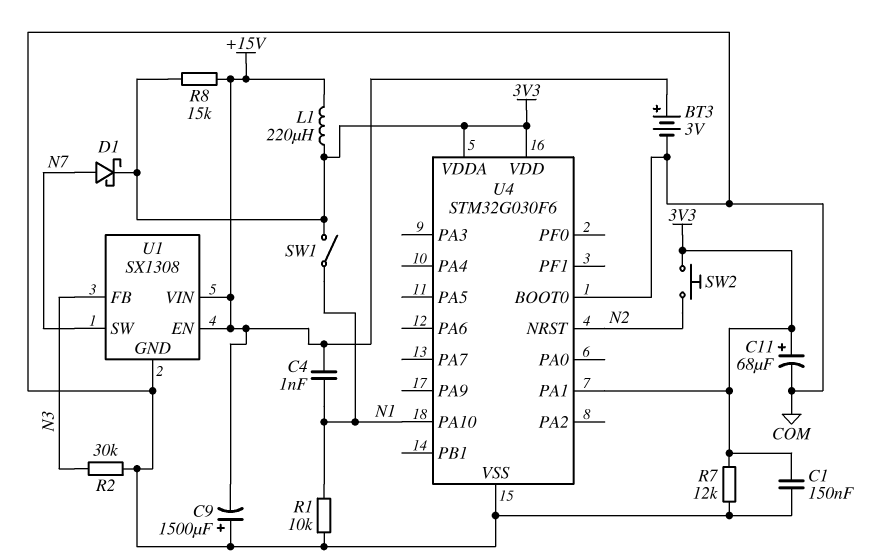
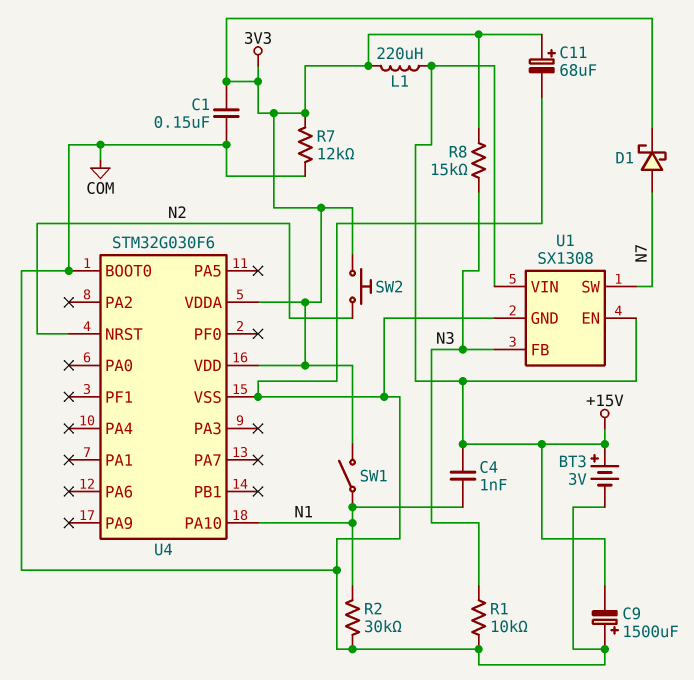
R1: 10k (COM, N1) -> 10k (COM, N3)
R2: 30k (COM, N3) -> 30k (COM, N1)
R8: 15k (+15V, 3V3) -> 15k (3V3, N3)
U4 pin PA1: 3V3 -> none

